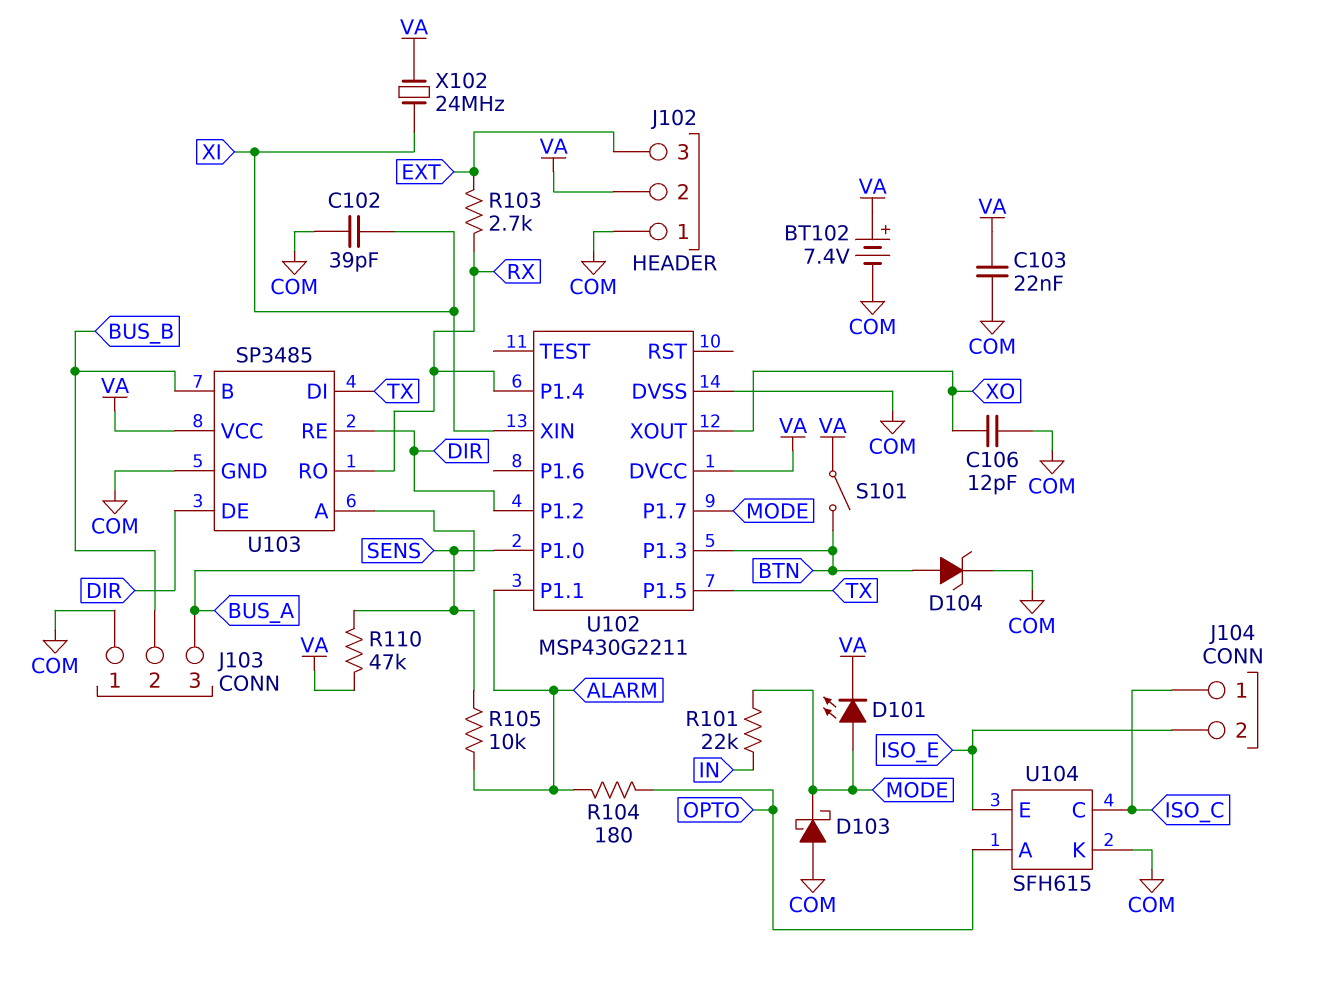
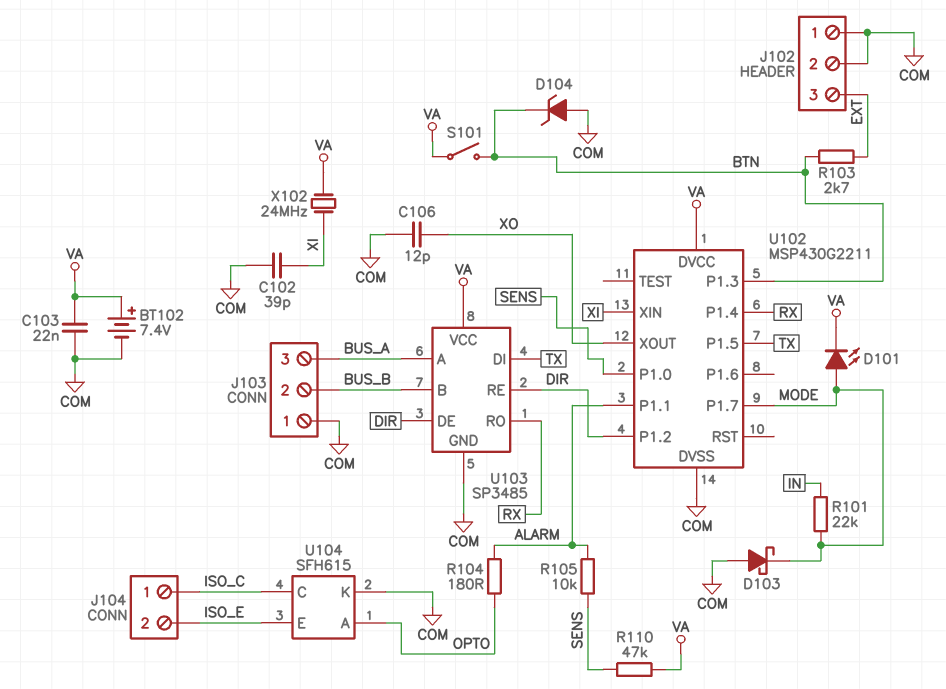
D104: zener (A BTN, K COM) -> zener (A COM, K BTN)
J102 pin 2: VA -> COM
R103: 2.7k (EXT, RX) -> 2.7k (BTN, EXT)

